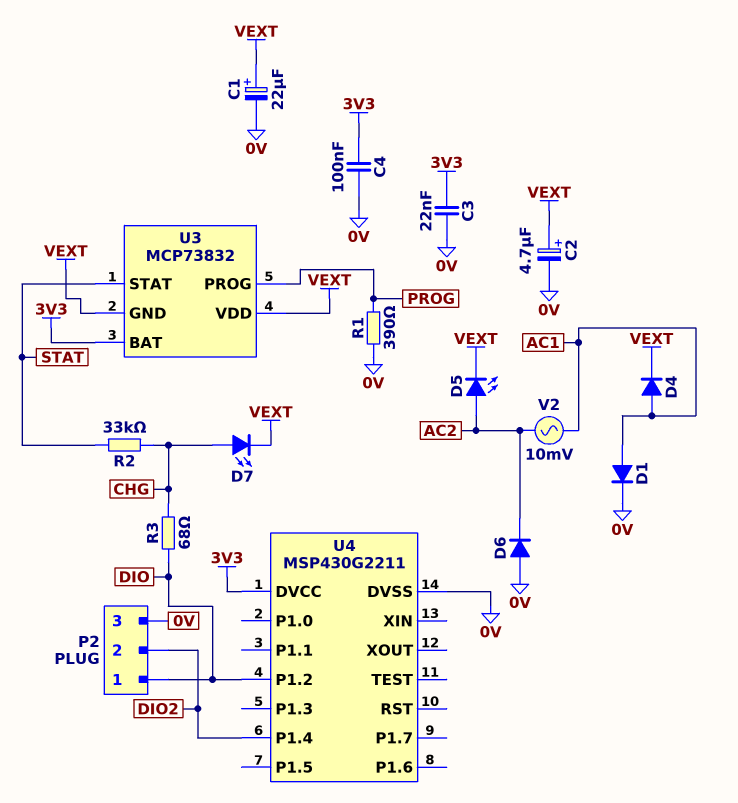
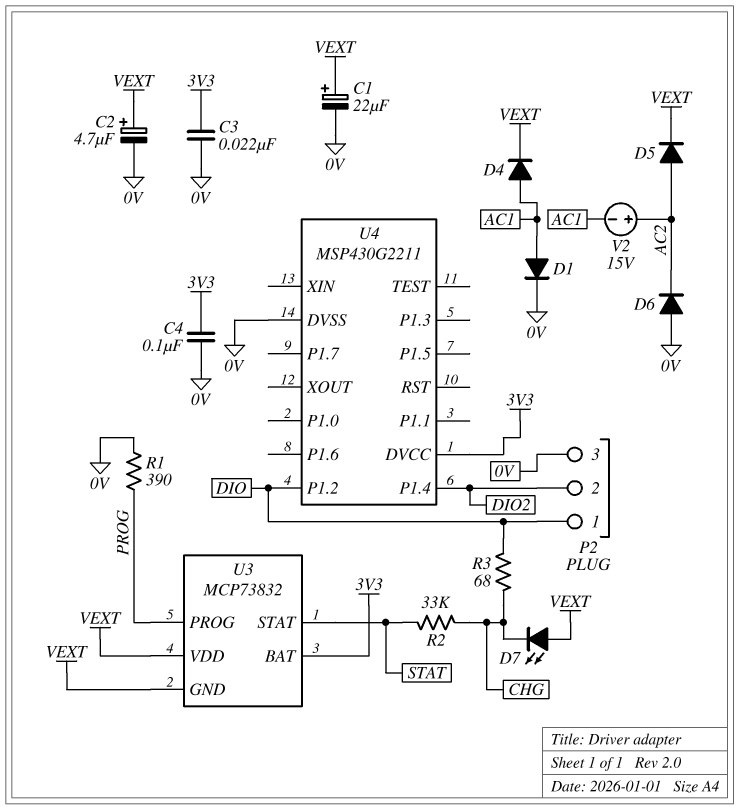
D5: LED (A AC2, K VEXT) -> diode (A AC2, K VEXT)
D7: LED (A CHG, K VEXT) -> LED (A VEXT, K CHG)
V2: AC 10mV (AC1, AC2) -> 15V (plus AC2, minus AC1)

